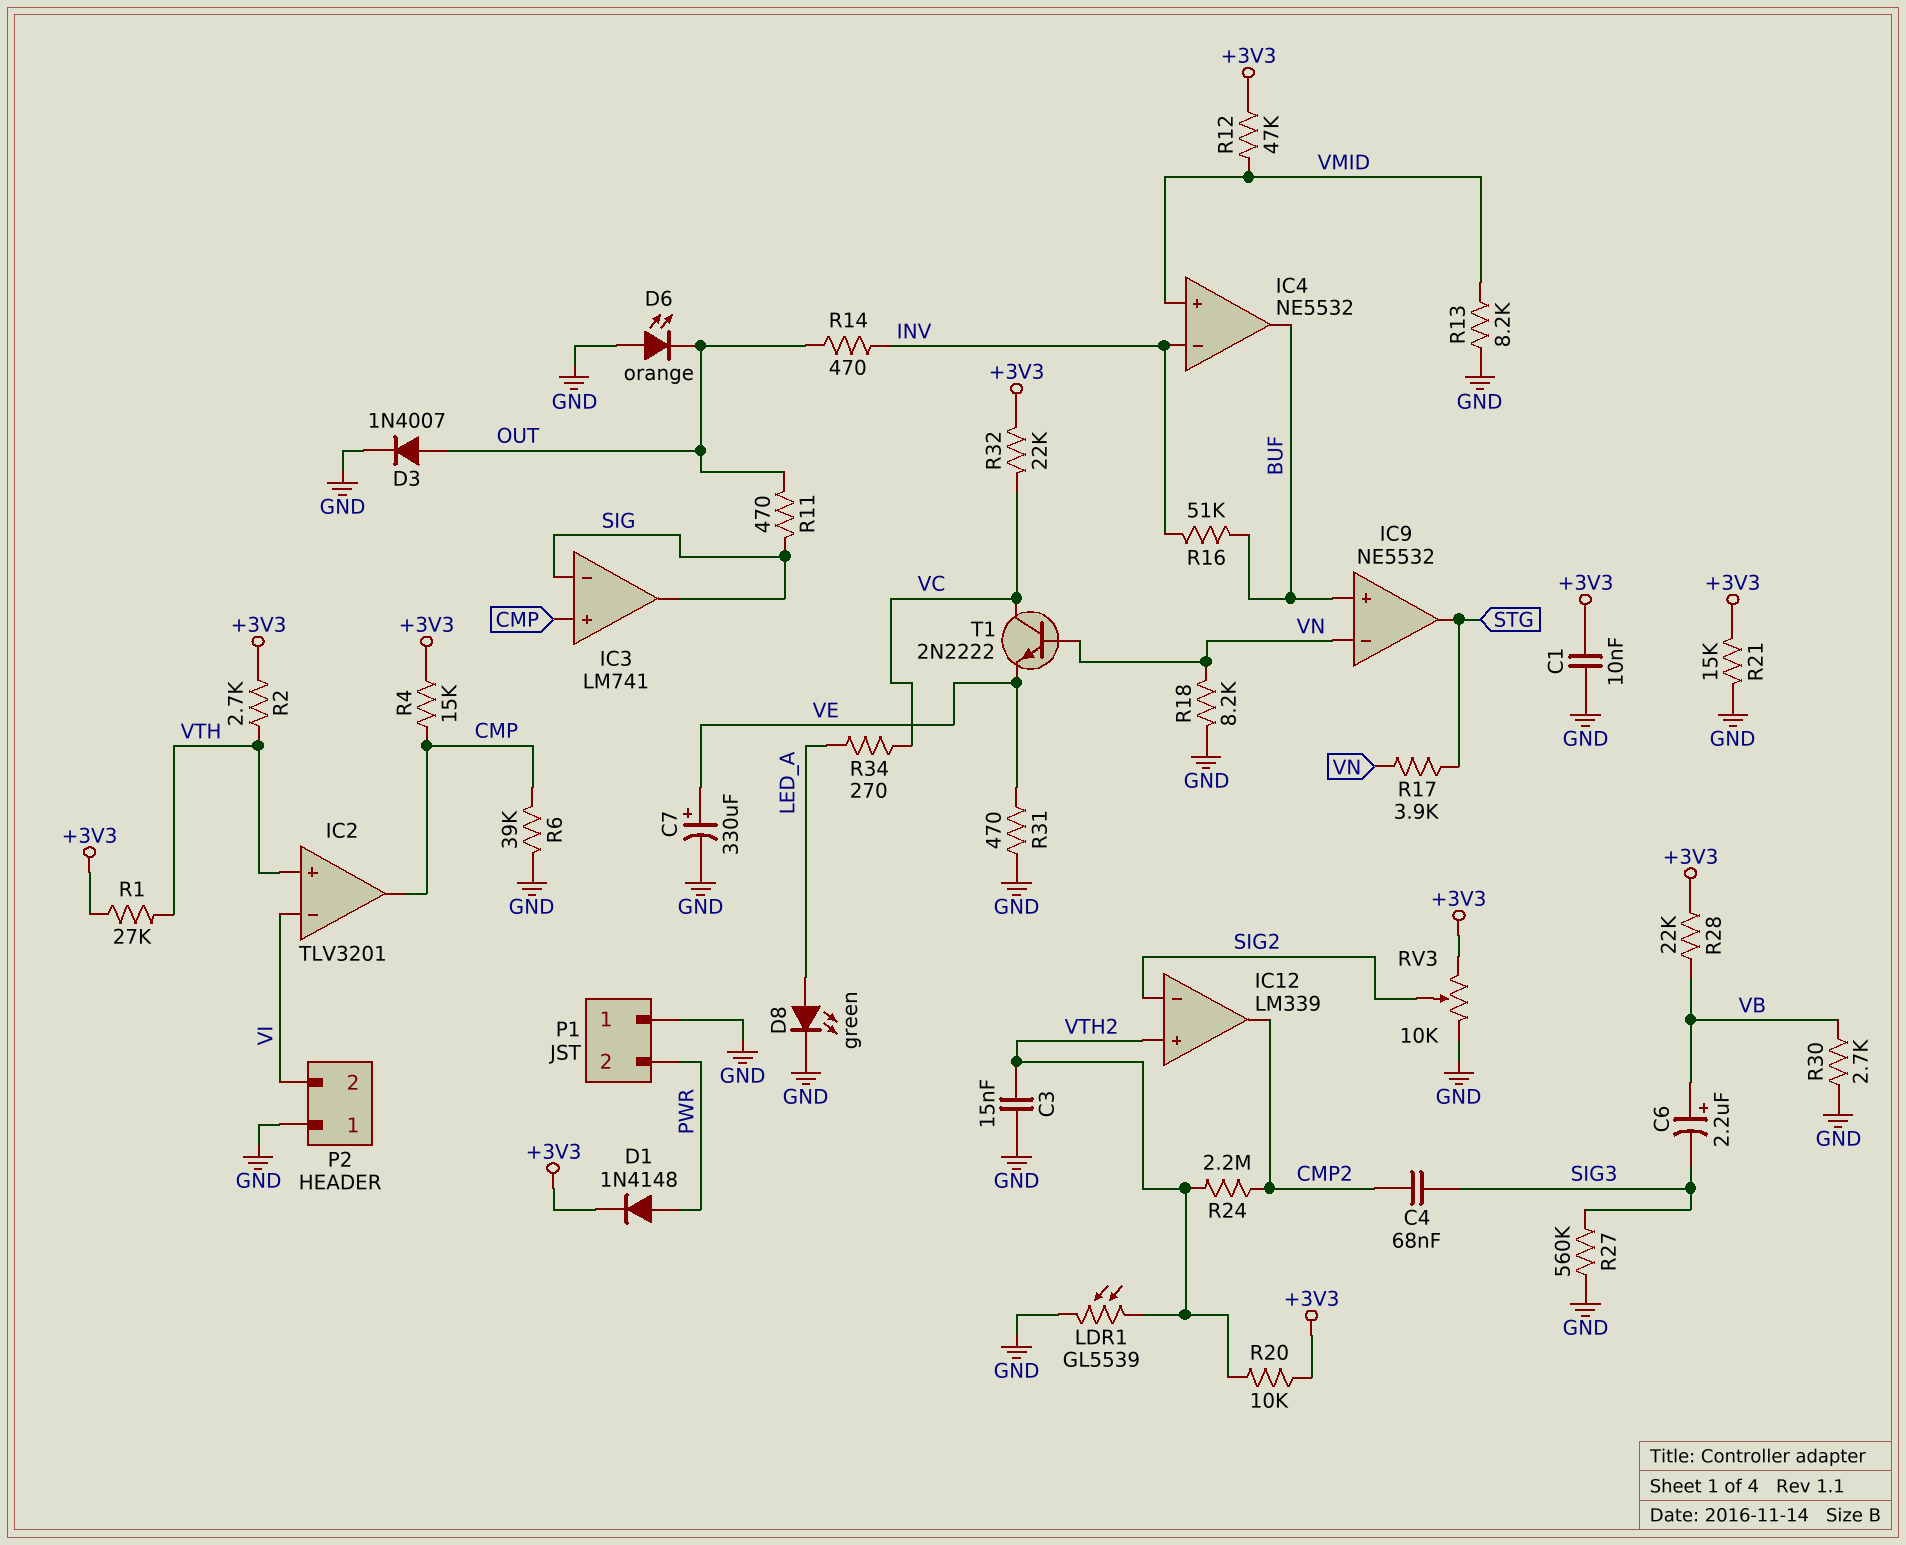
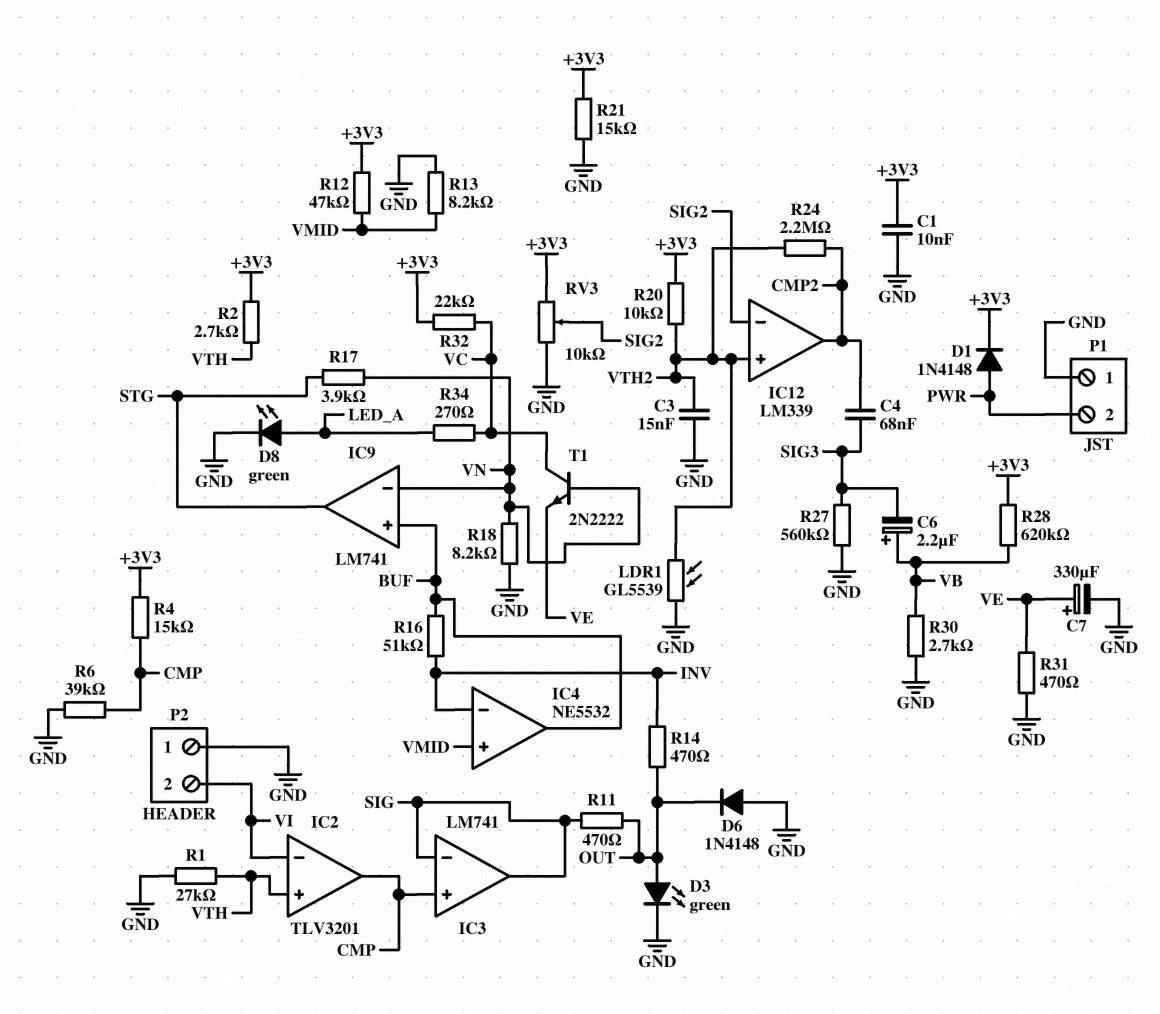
D3: diode 1N4007 (A OUT, K GND) -> LED green (A OUT, K GND)
D6: LED orange (A GND, K OUT) -> diode 1N4148 (A GND, K OUT)
IC9: NE5532 -> LM741
R1: 27k (+3V3, VTH) -> 27k (GND, VTH)
R28: 22k (+3V3, VB) -> 620k (+3V3, VB)

